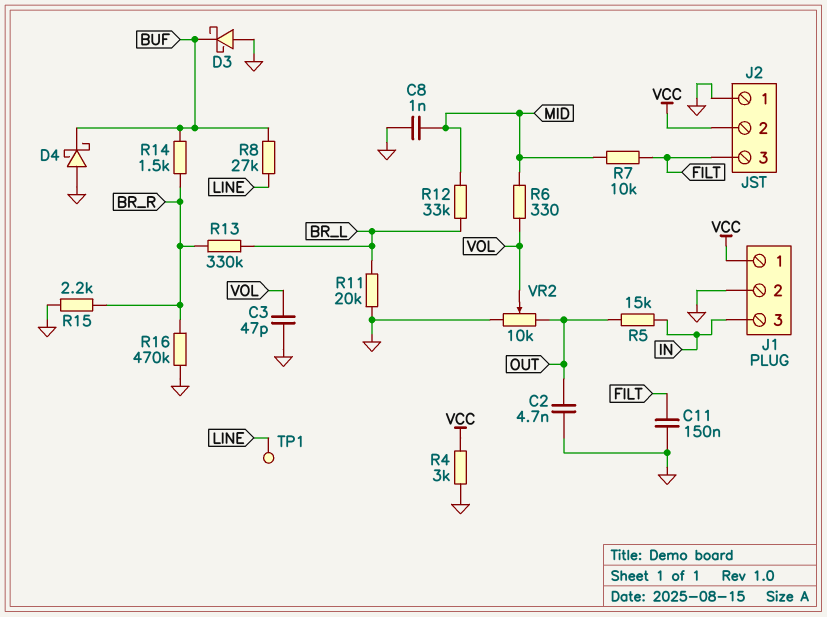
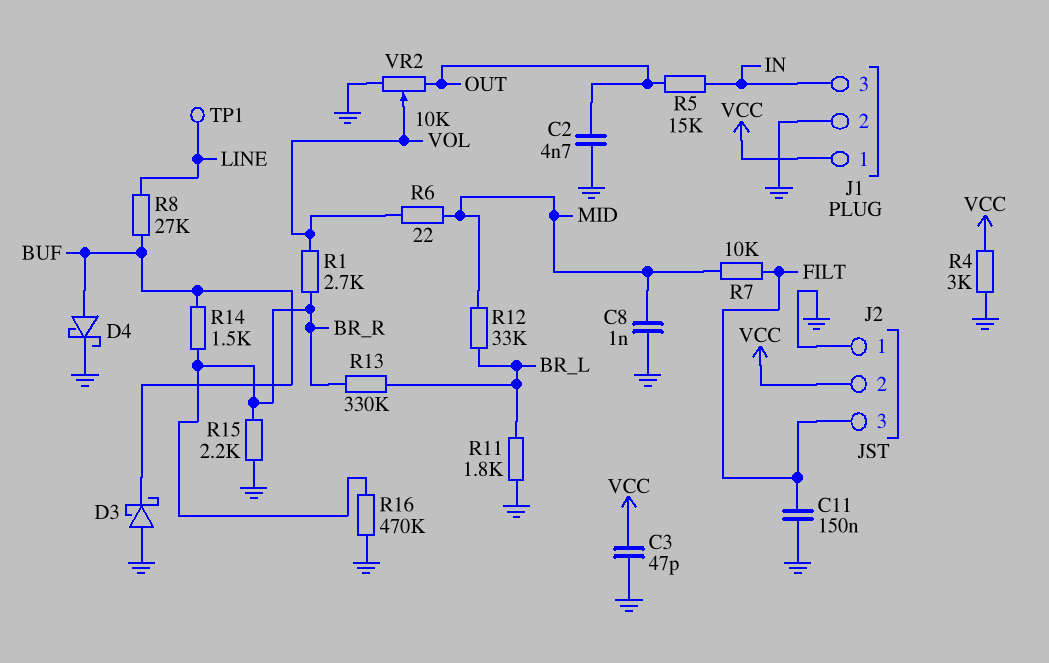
C3: 47pF (GND, VOL) -> 47pF (GND, VCC)
D4: schottky (A GND, K BUF) -> schottky (A BUF, K GND)
R1: none -> 2.7k (BR_R, VOL)
R6: 330 (MID, VOL) -> 22 (MID, VOL)
R11: 20k (BR_L, GND) -> 1.8k (BR_L, GND)

